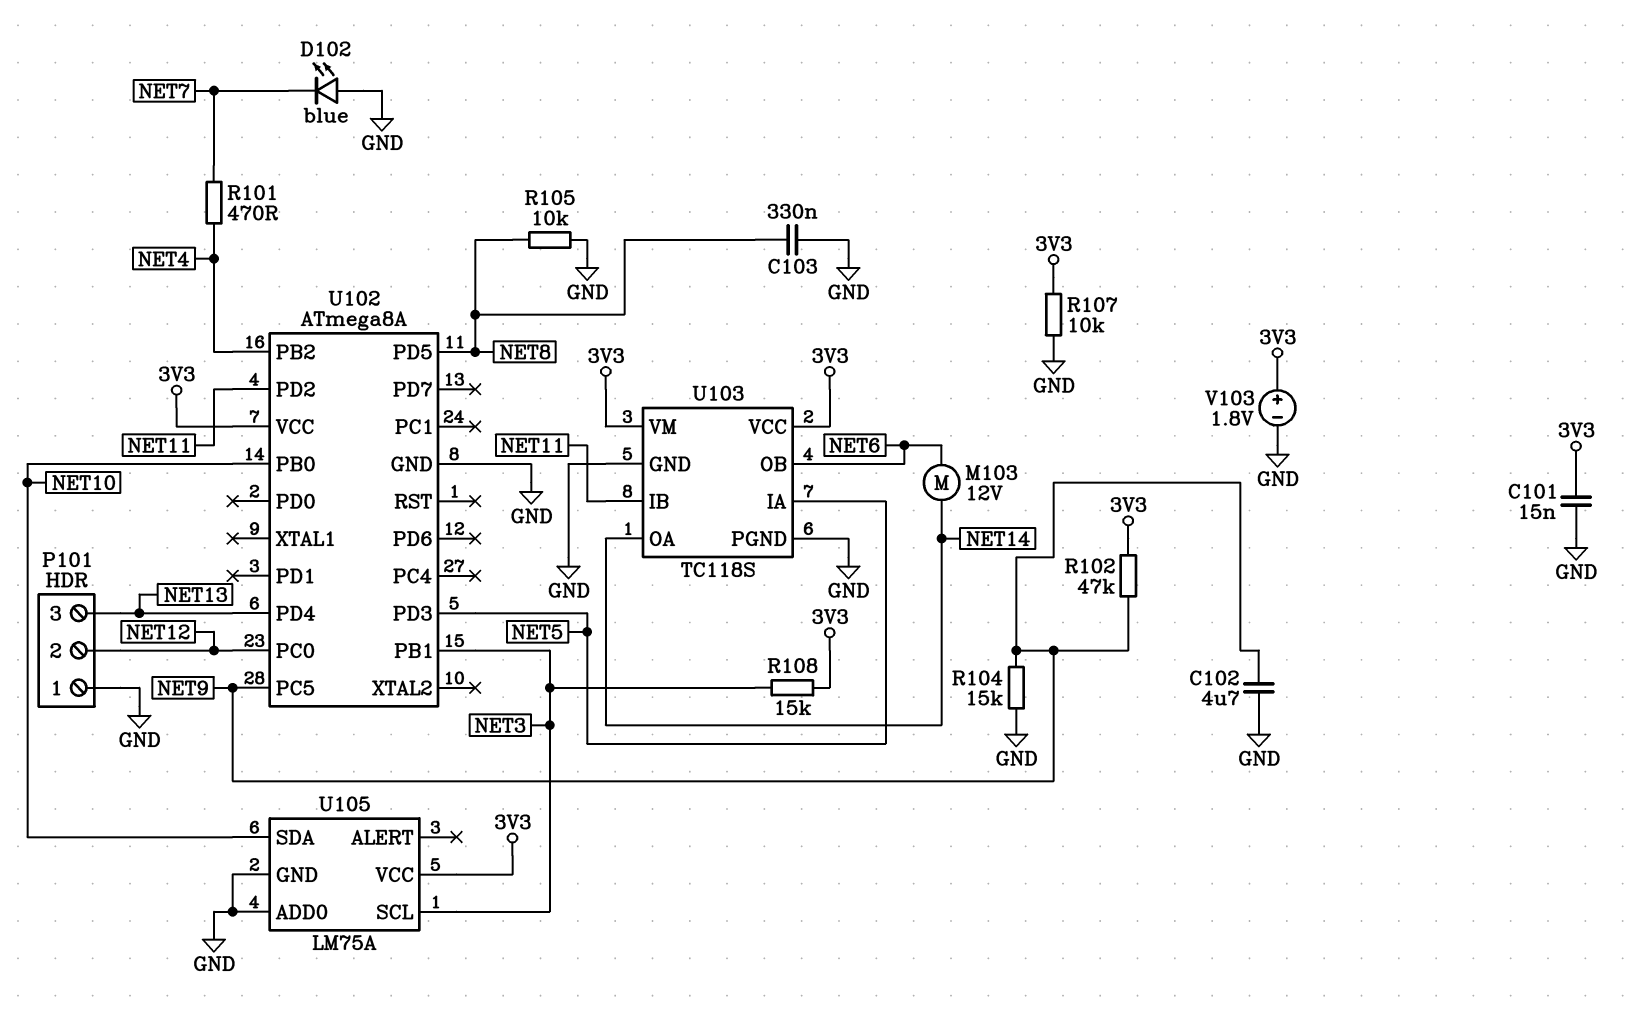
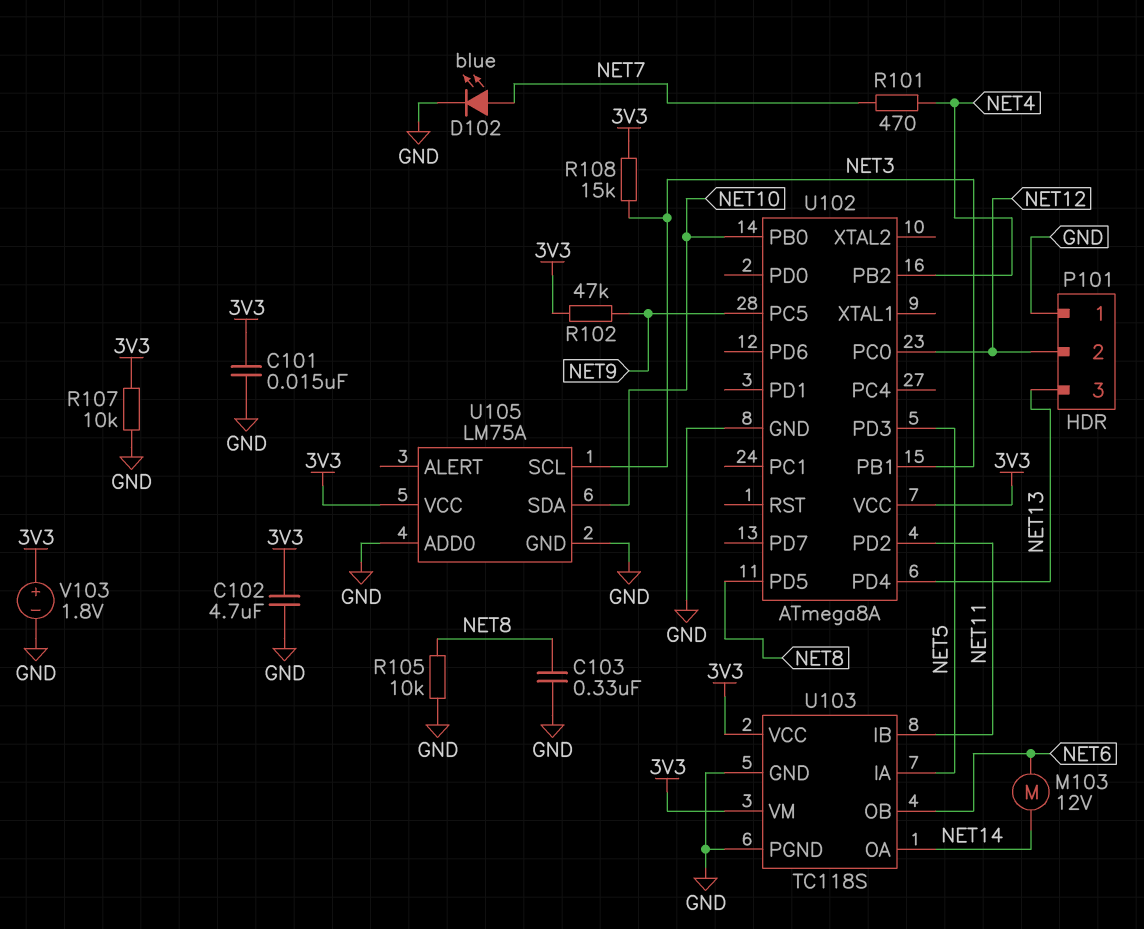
C102: 4.7uF (GND, NET9) -> 4.7uF (3V3, GND)
D102: LED blue (A GND, K NET7) -> LED blue (A NET7, K GND)
R104: 15k (GND, NET9) -> none

